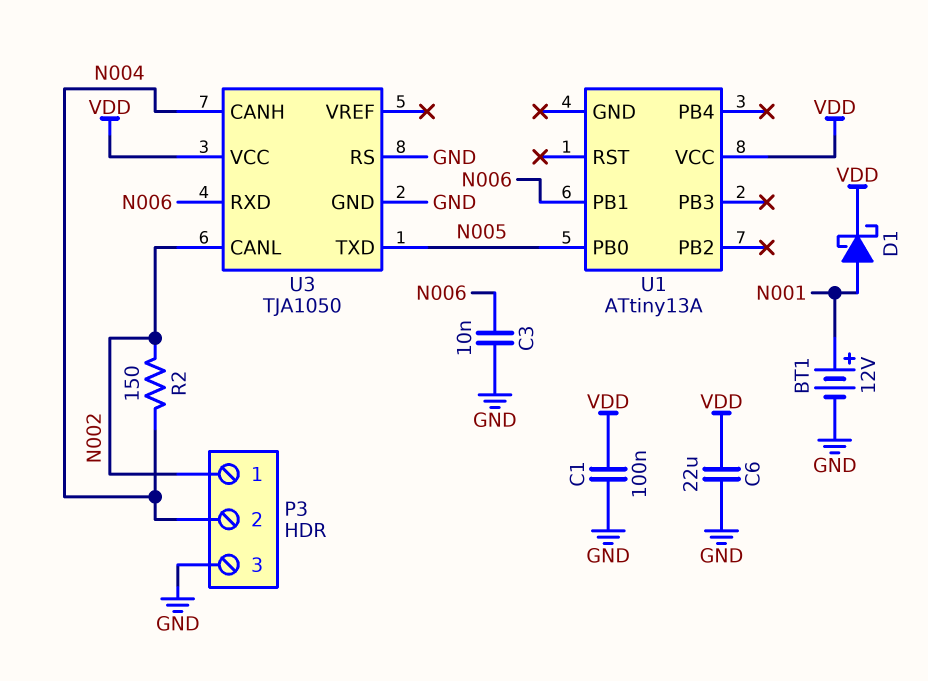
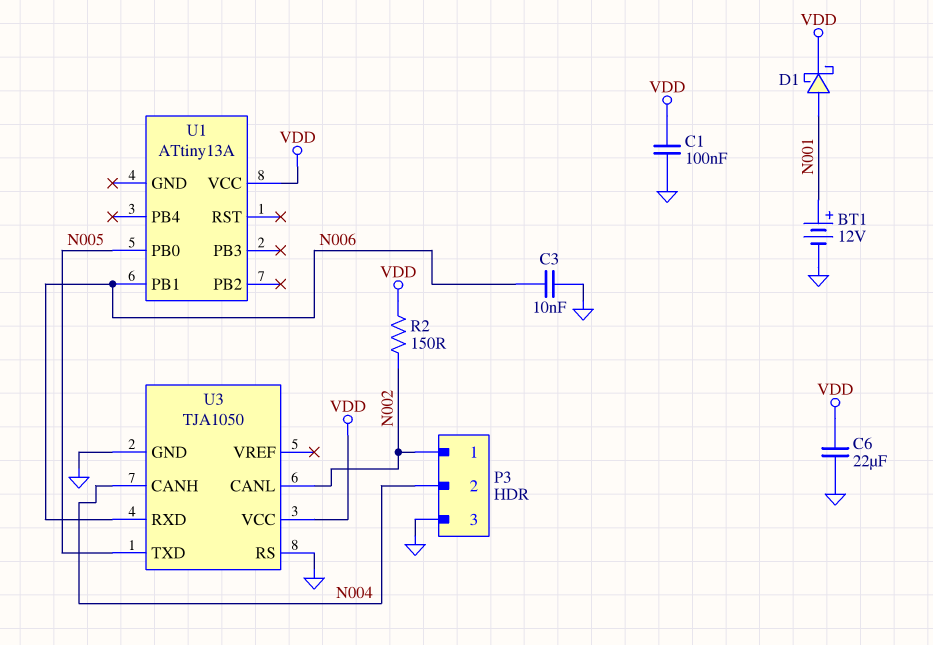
R2: 150 (N002, N004) -> 150 (N002, VDD)

